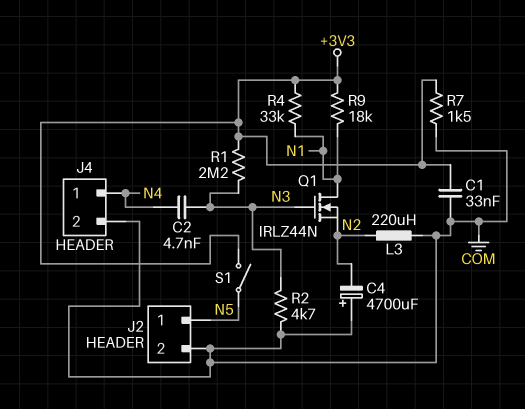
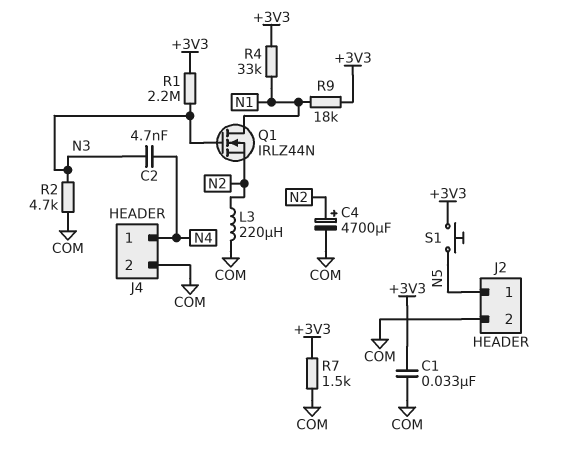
C4: 4700uF (plus COM, minus N2) -> 4700uF (plus N2, minus COM)
S1: switch (+3V3, N5) -> button (+3V3, N5)

